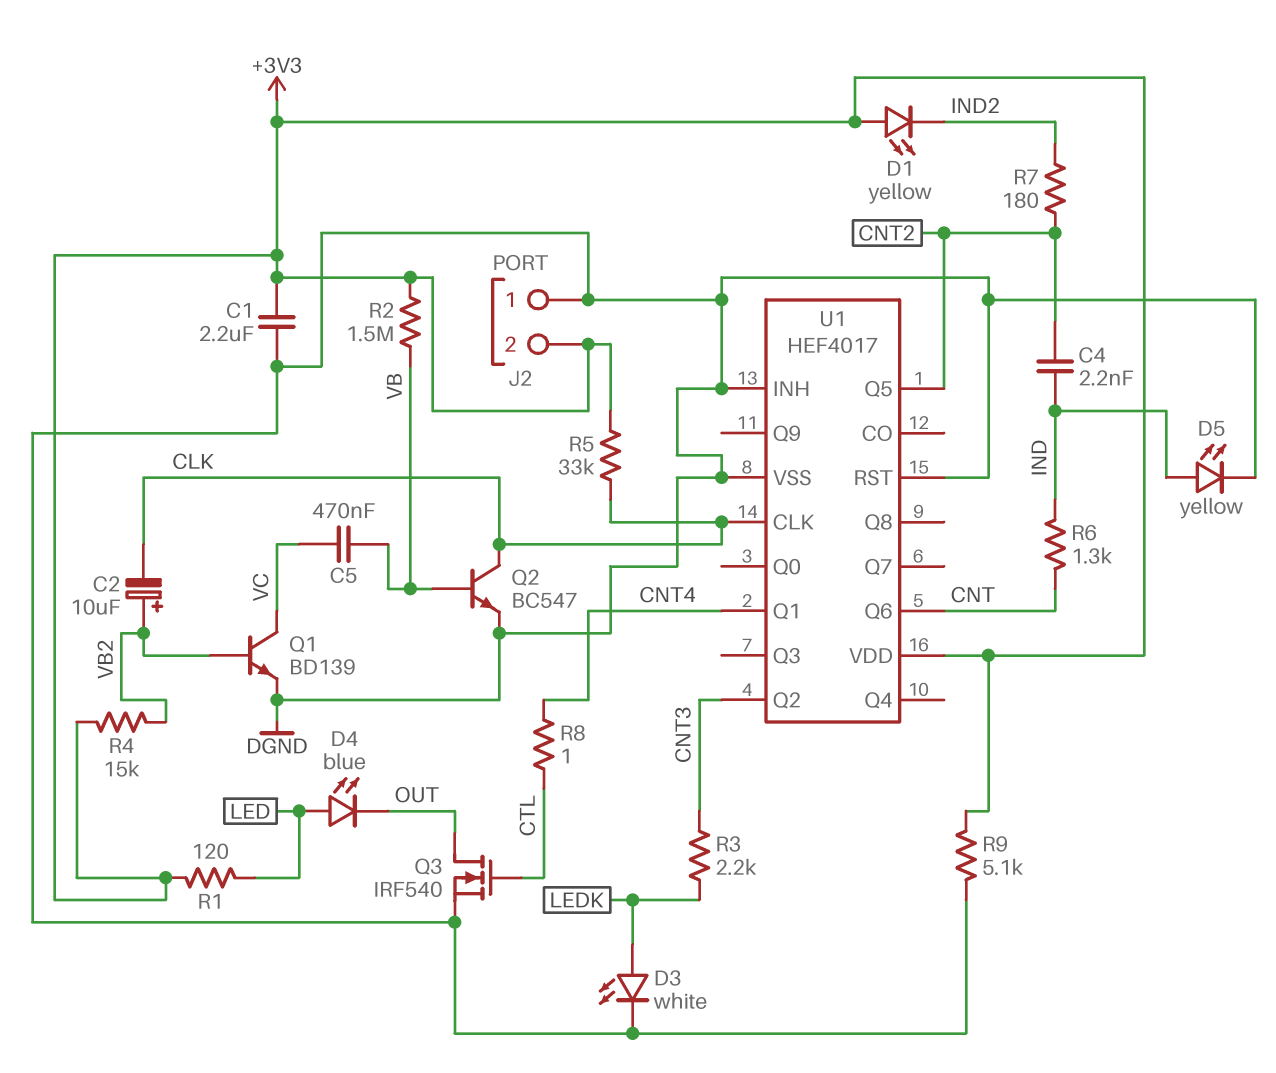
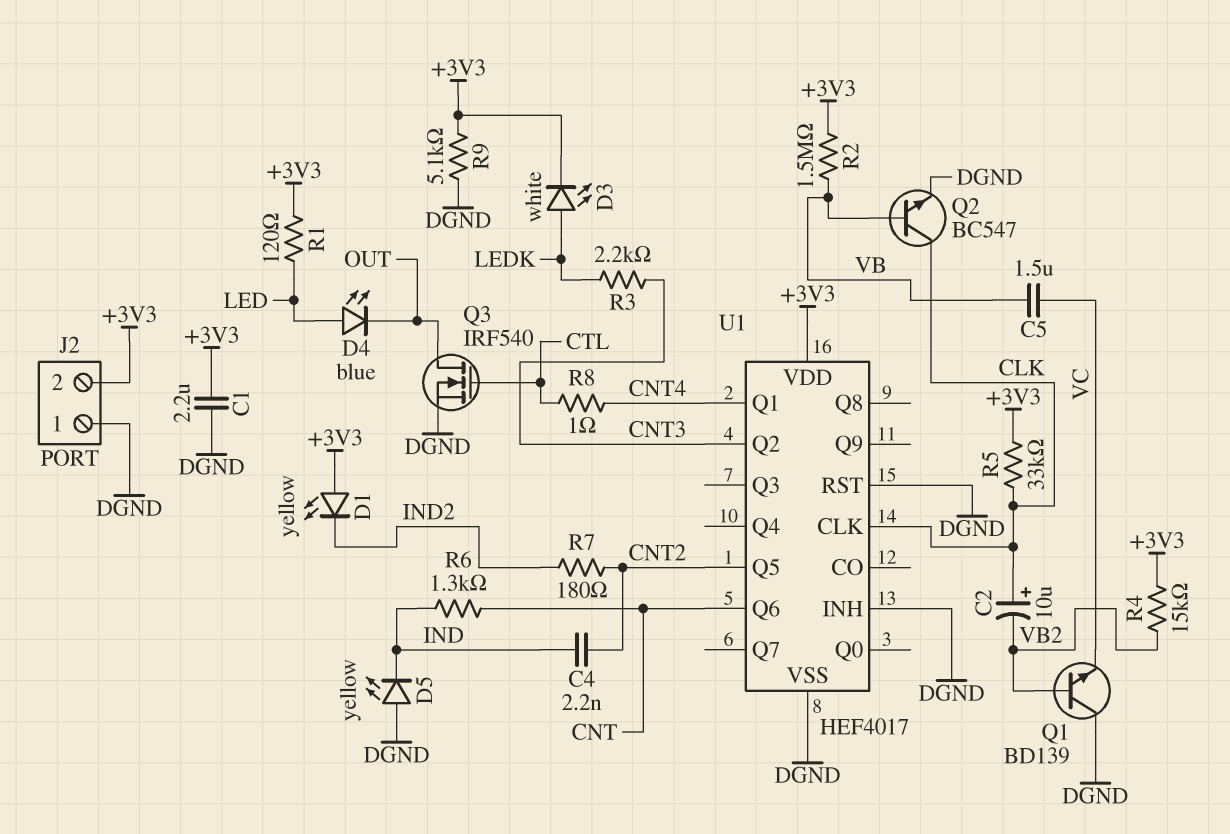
C2: 10uF (plus VB2, minus CLK) -> 10uF (plus CLK, minus VB2)
C5: 470nF (VB, VC) -> 1.5uF (VB, VC)
D3: LED white (A LEDK, K DGND) -> LED white (A LEDK, K +3V3)
D5: LED yellow (A IND, K DGND) -> LED yellow (A DGND, K IND)
Q1: NPN BD139 (B VB2, C VC, E DGND) -> NPN BD139 (B VB2, C DGND, E VC)

